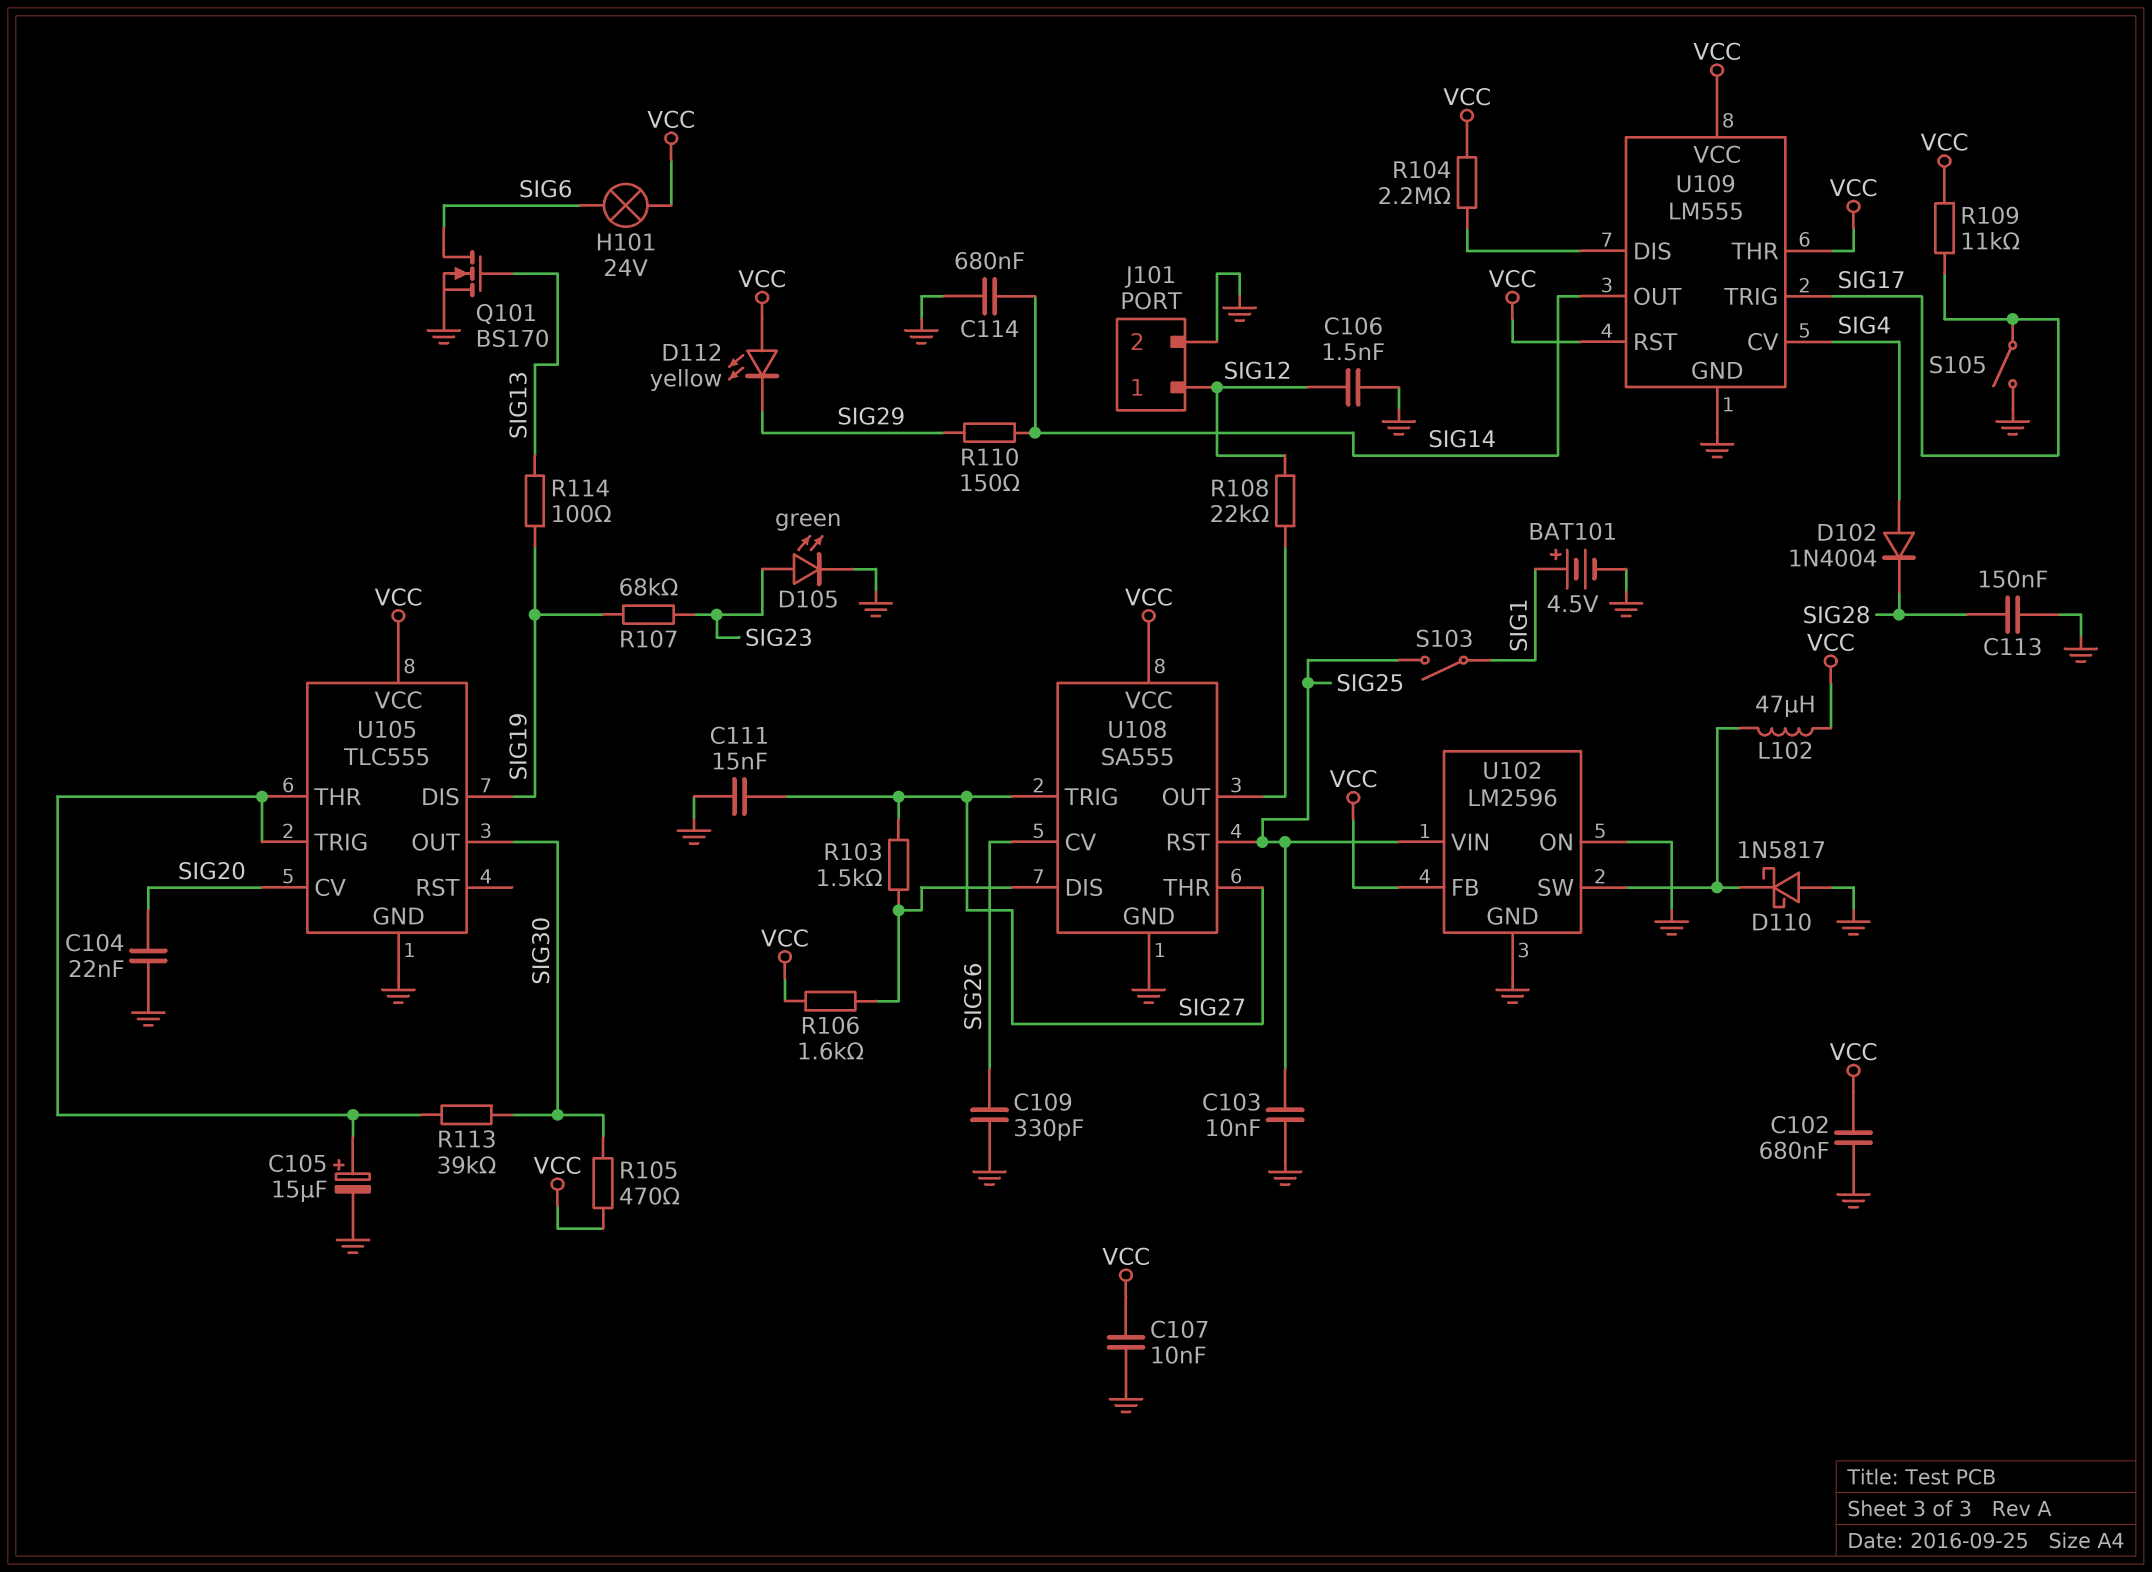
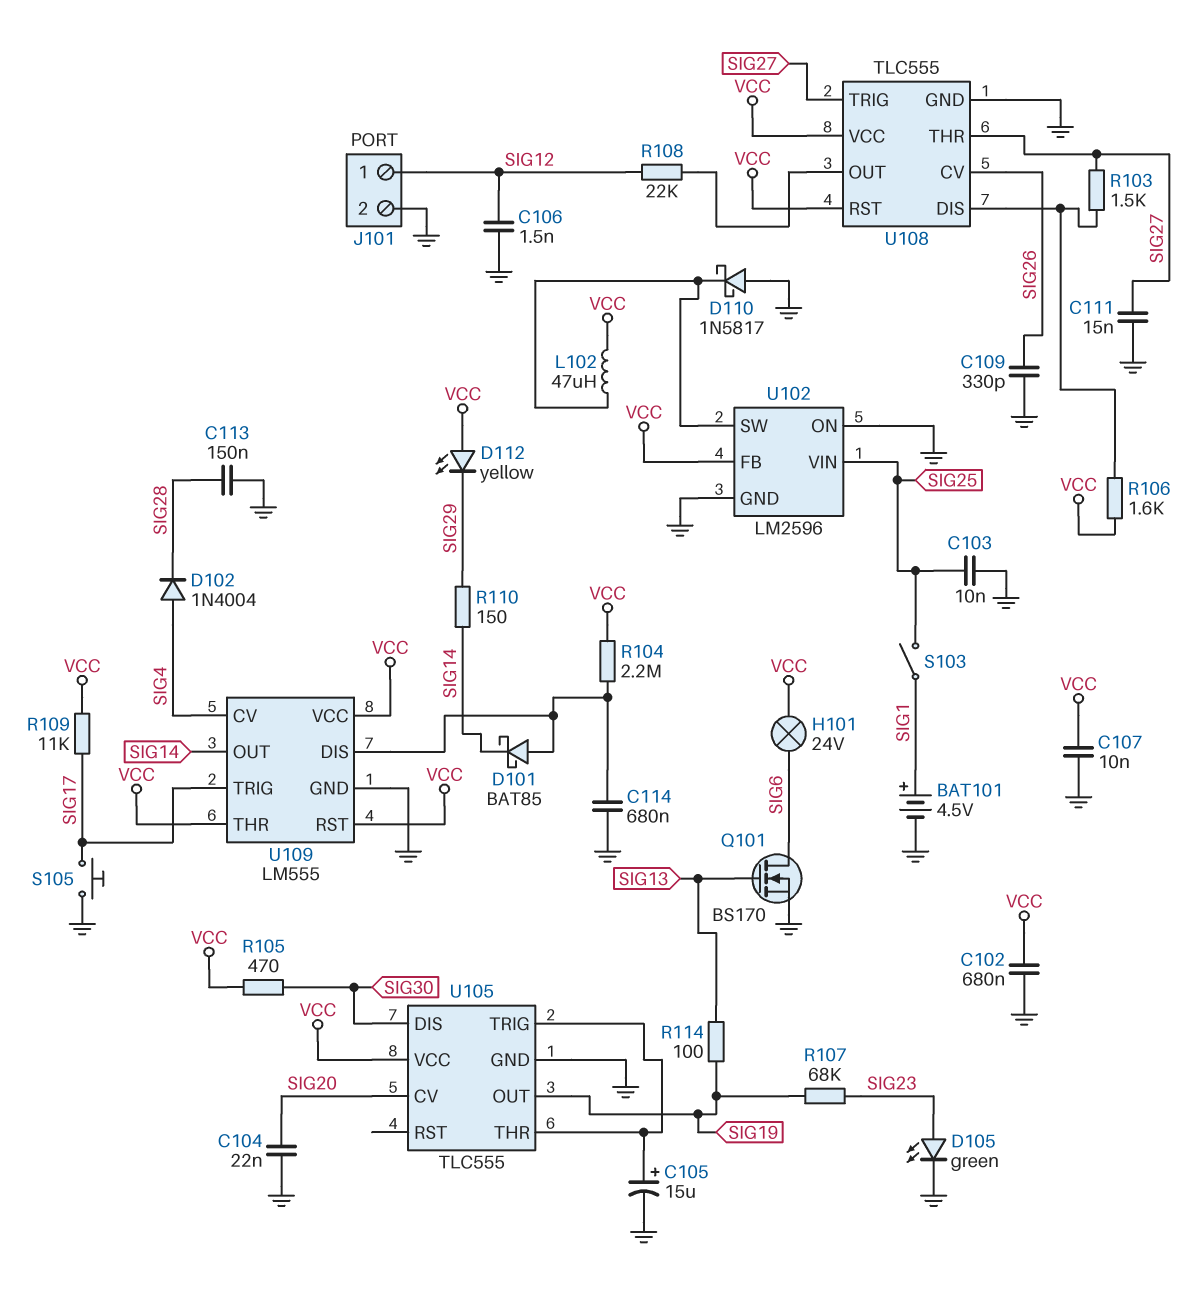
C114: 680nF (GND, SIG14) -> 680nF (GND, U109/DIS)
D101: none -> schottky BAT85 (A U109/DIS, K SIG14)
R113: 39k (SIG30, U105/THR) -> none
S105: switch (GND, SIG17) -> button (GND, SIG17)
U105 pin DIS: SIG19 -> SIG30
U105 pin OUT: SIG30 -> SIG19
U108: SA555 -> TLC555
U108 pin RST: SIG25 -> VCC

